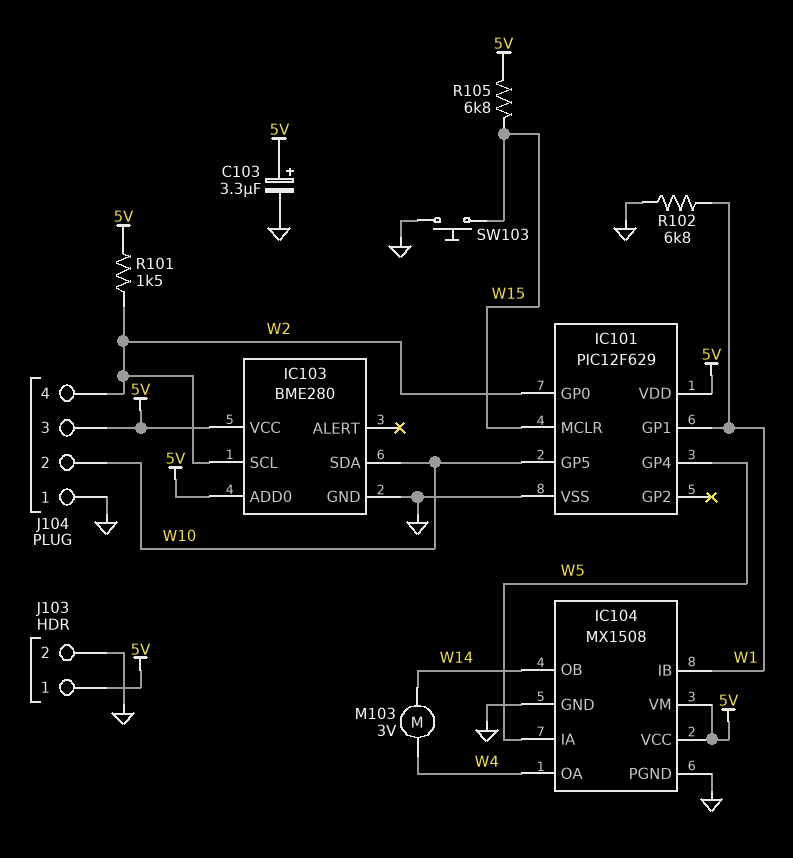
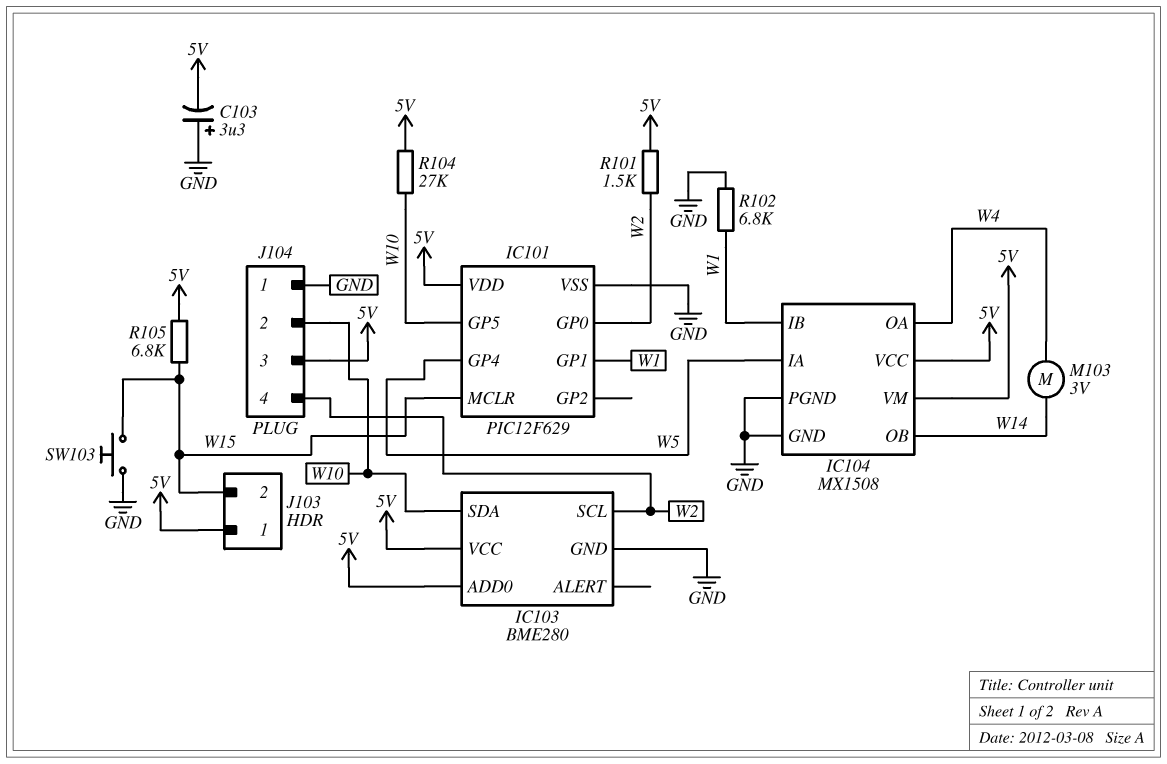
C103: 3.3uF (plus 5V, minus GND) -> 3.3uF (plus GND, minus 5V)
J103 pin 2: GND -> W15
R104: none -> 27k (5V, W10)

